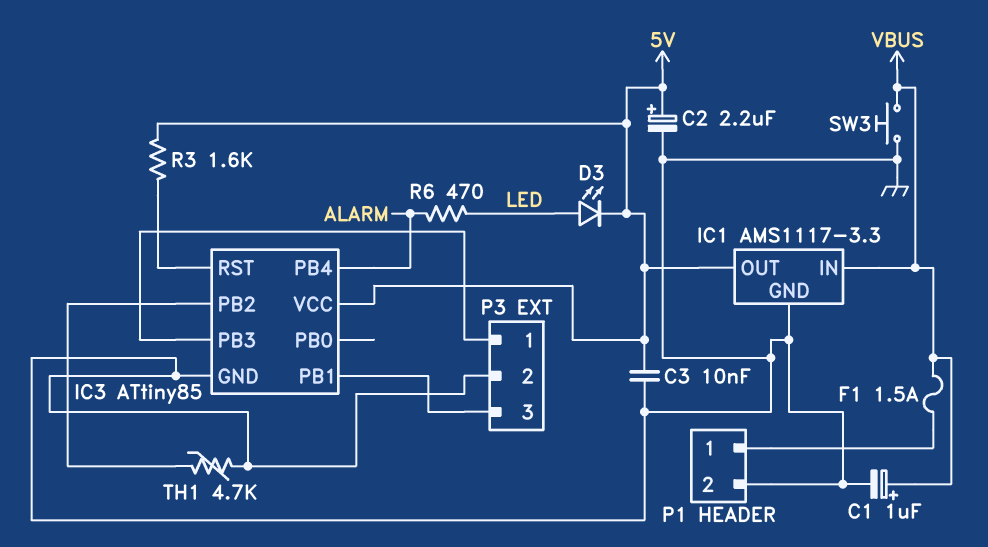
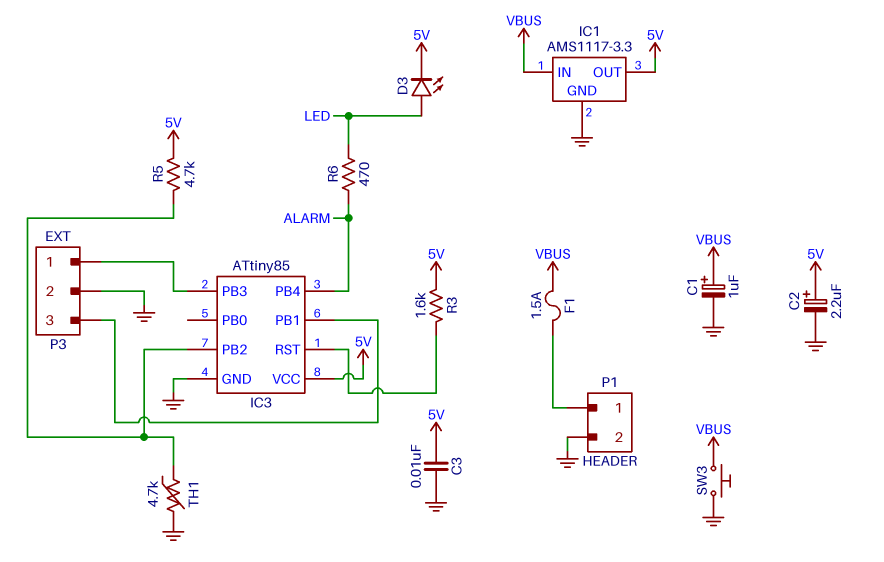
R5: none -> 4.7k (5V, IC3/PB2)

